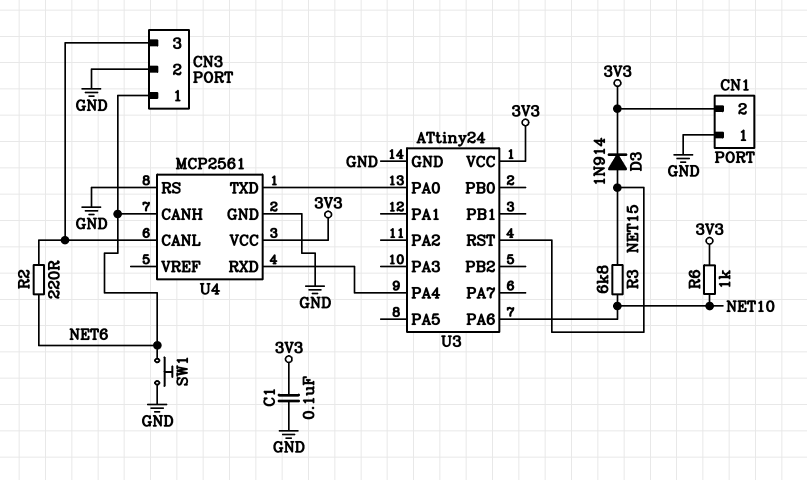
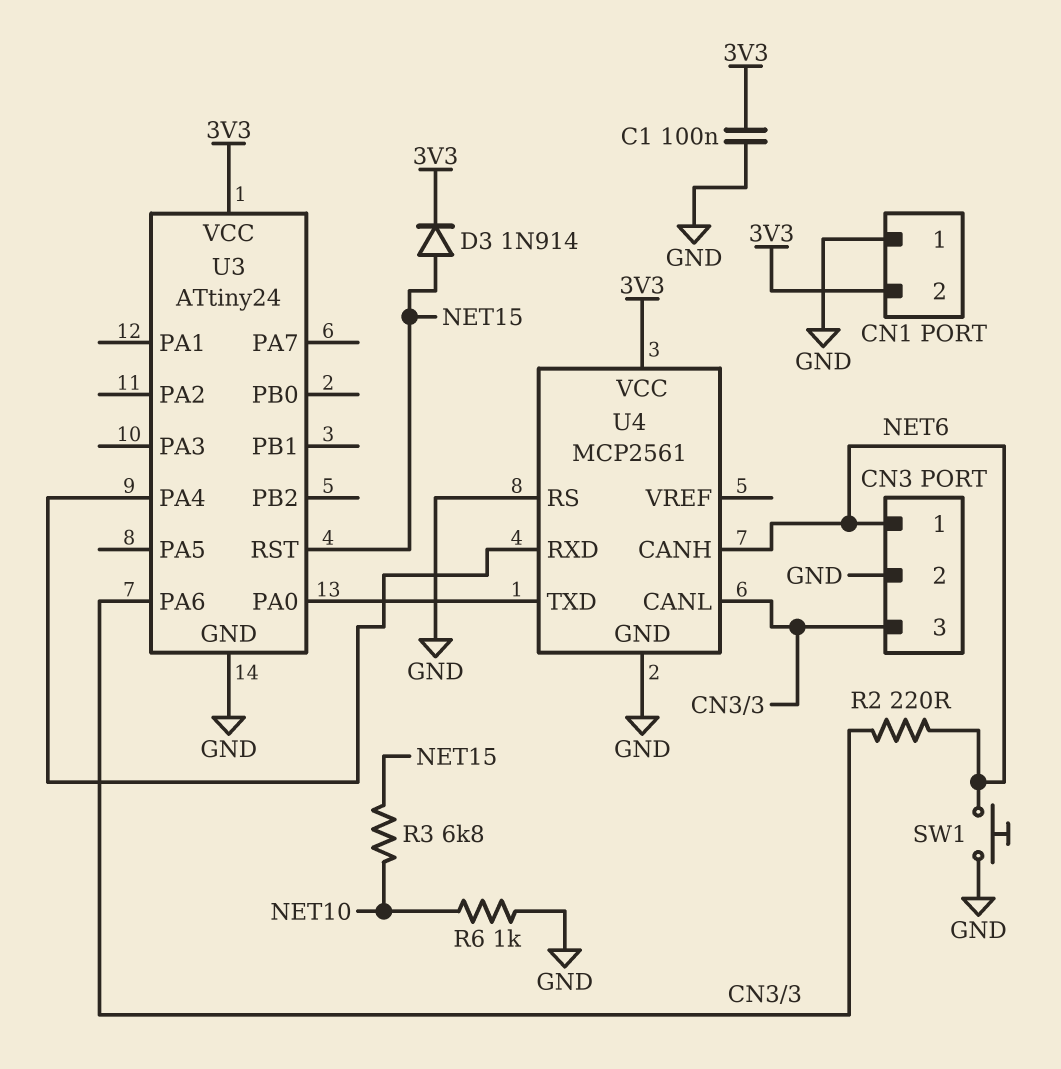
R6: 1k (3V3, NET10) -> 1k (GND, NET10)
U3 pin PA6: NET10 -> CN3/3

